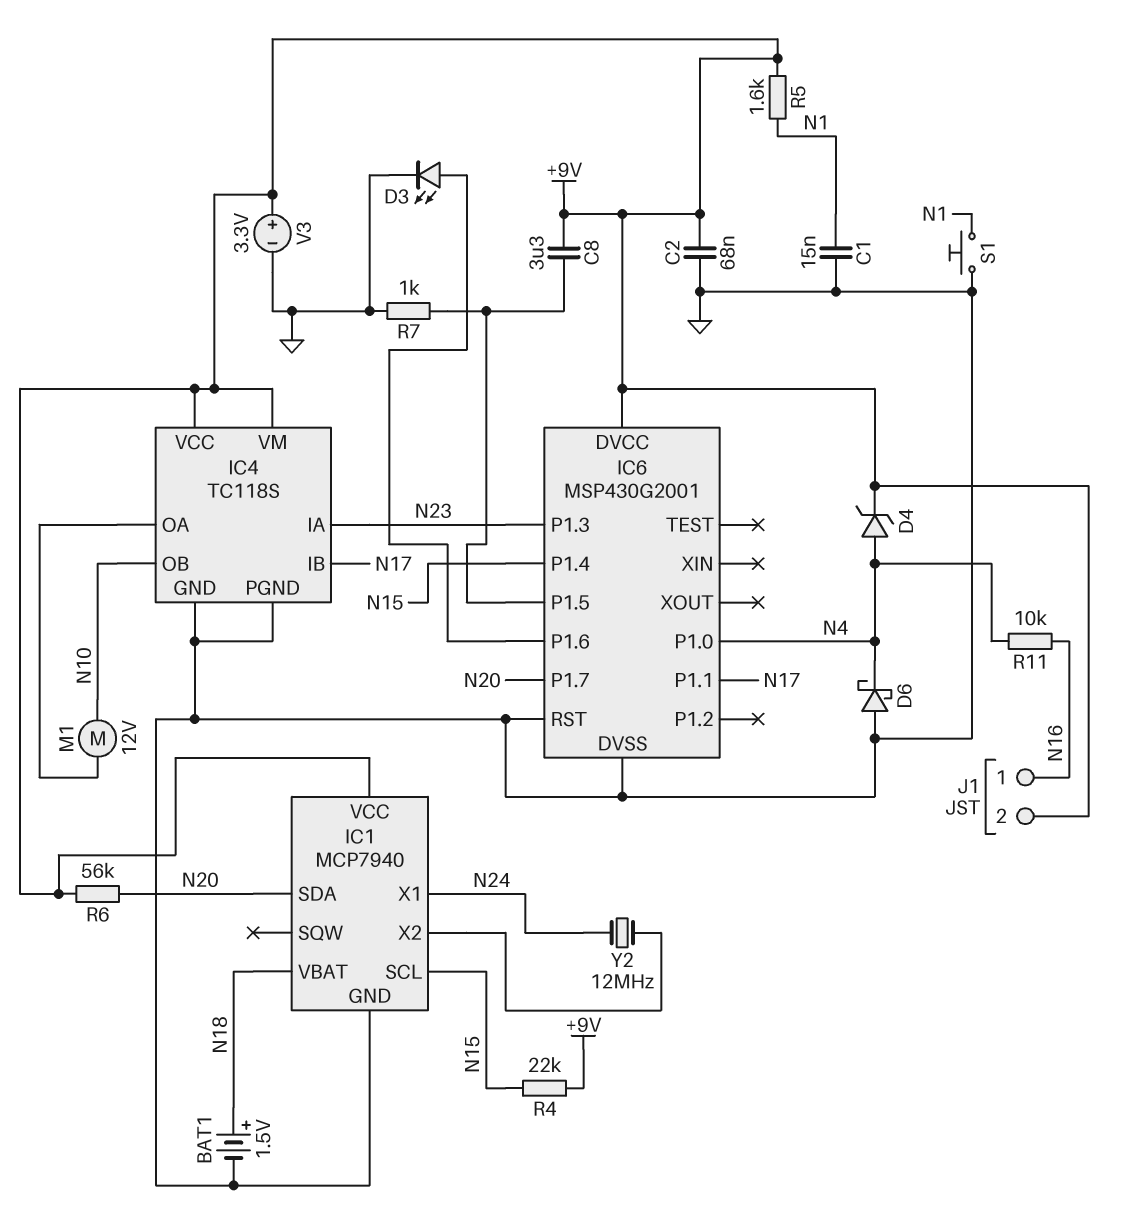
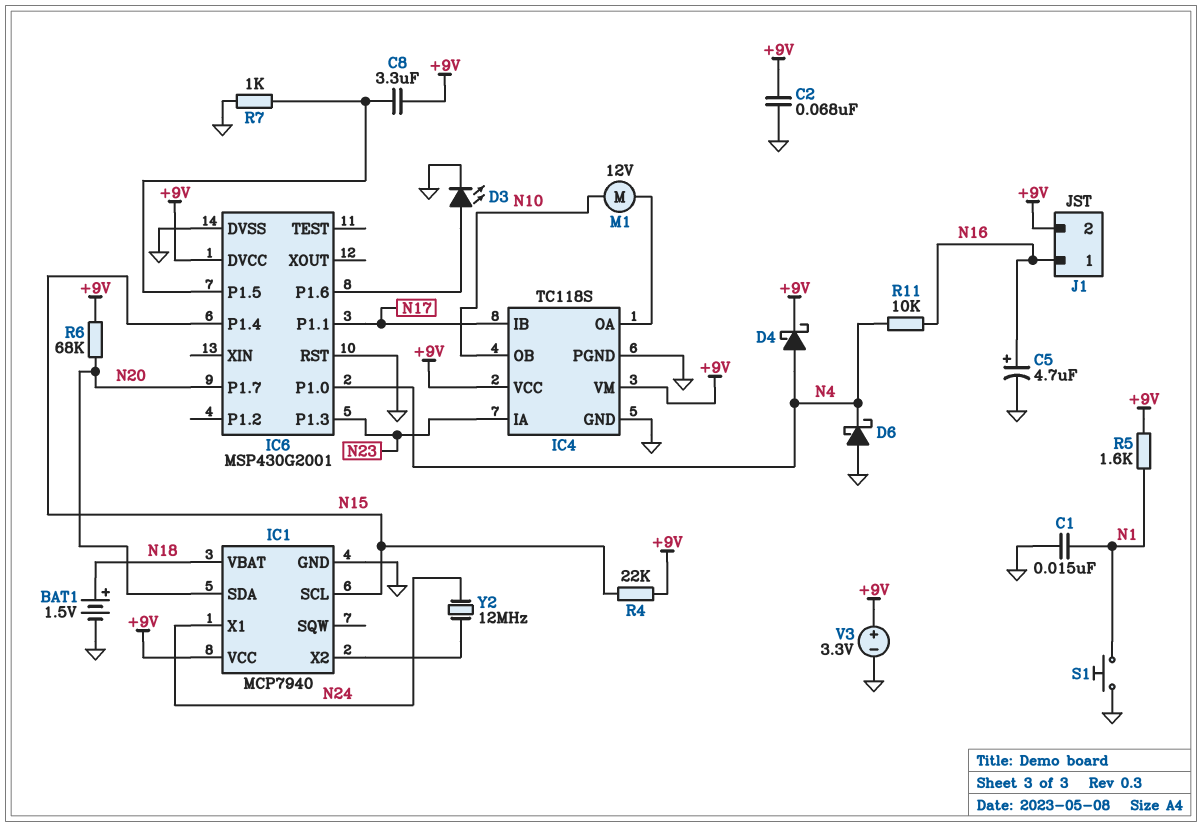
C5: none -> 4.7uF (plus N16, minus GND)
D4: zener (A N4, K +9V) -> schottky (A N4, K +9V)
R6: 56k (+9V, N20) -> 68k (+9V, N20)

